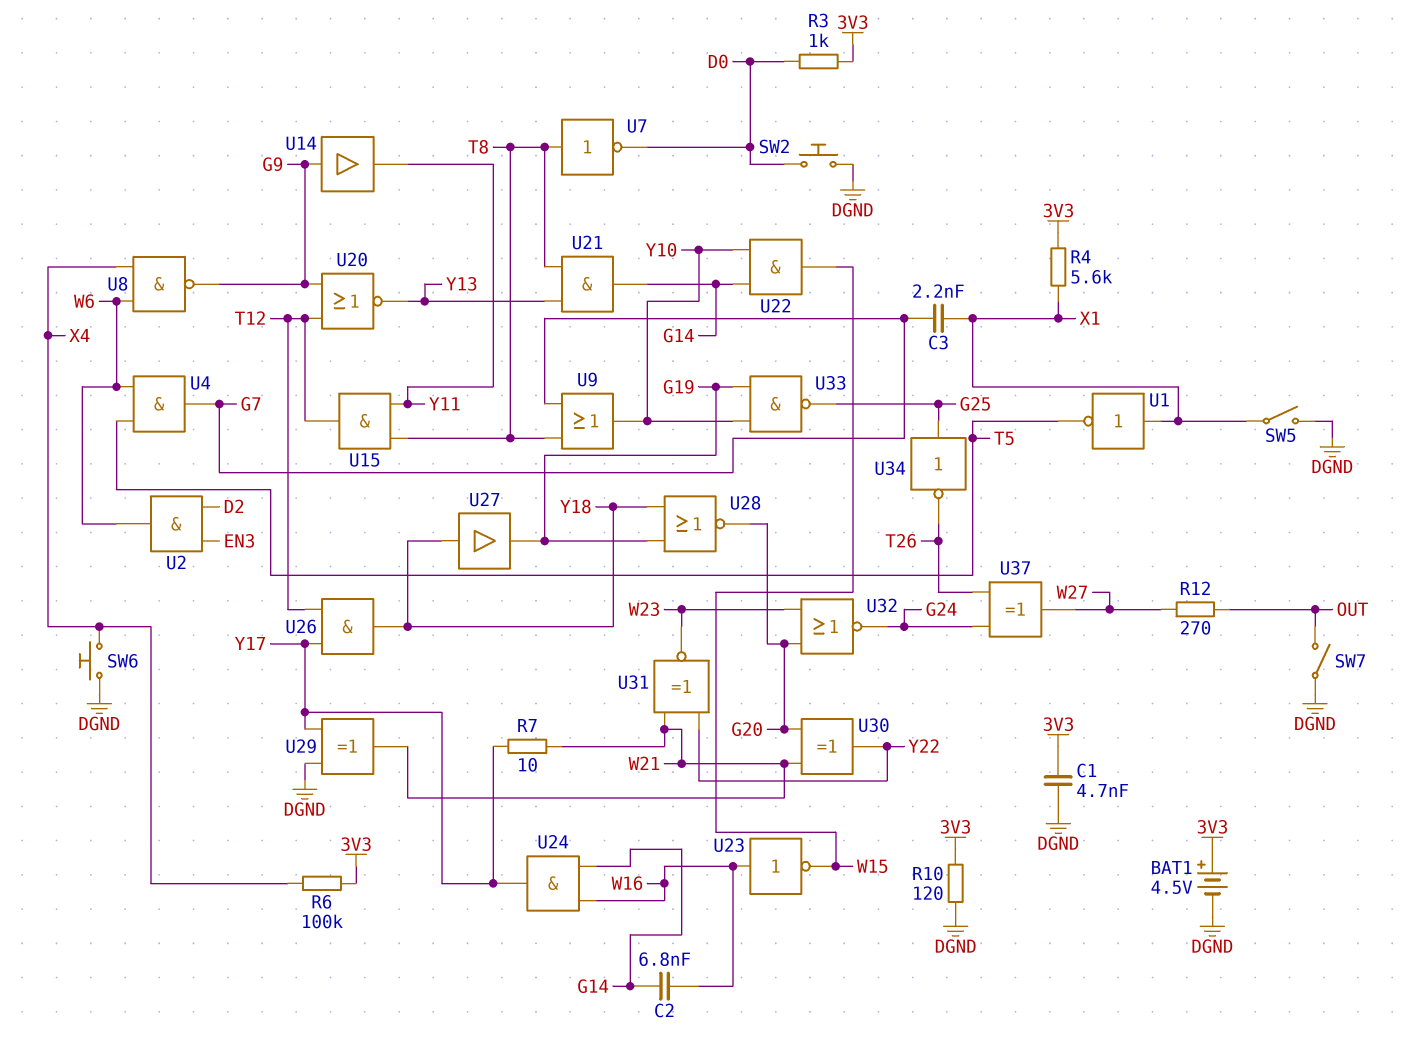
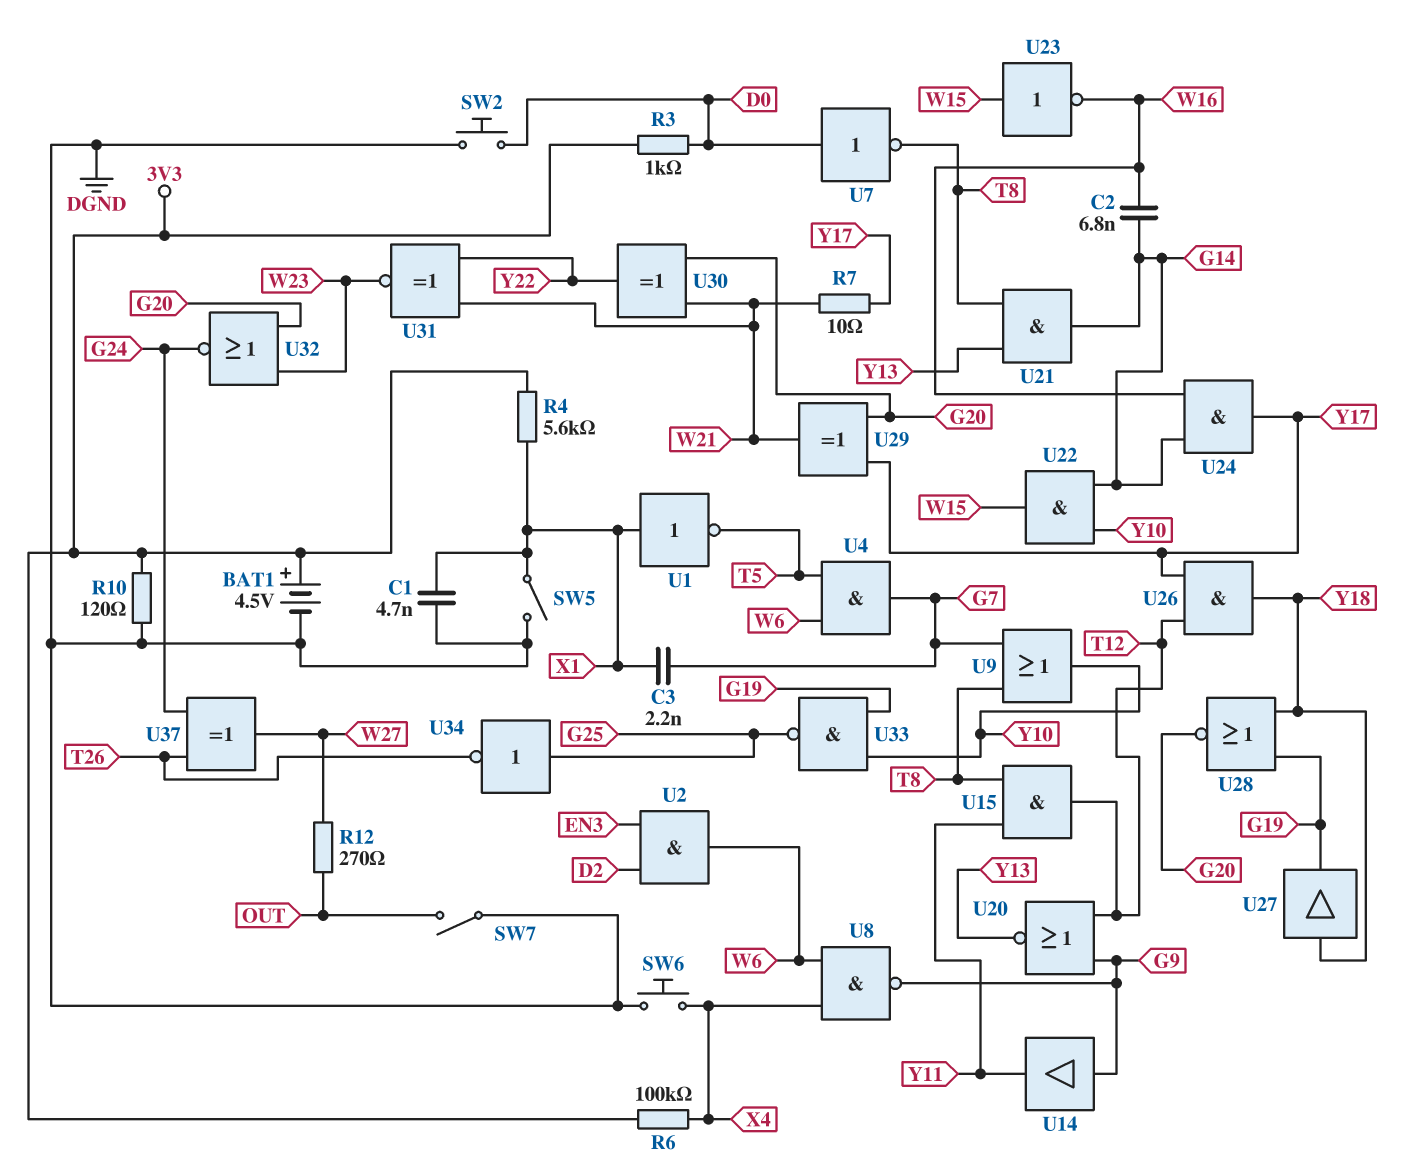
C1: 4.7nF (3V3, DGND) -> 4.7nF (DGND, X1)
U7: NOT (in T8, out D0) -> NOT (in D0, out T8)
U23: NOT (in W16, out W15) -> NOT (in W15, out W16)
U29: XOR (in DGND, in Y17, out W21) -> XOR (in G20, in Y17, out W21)

